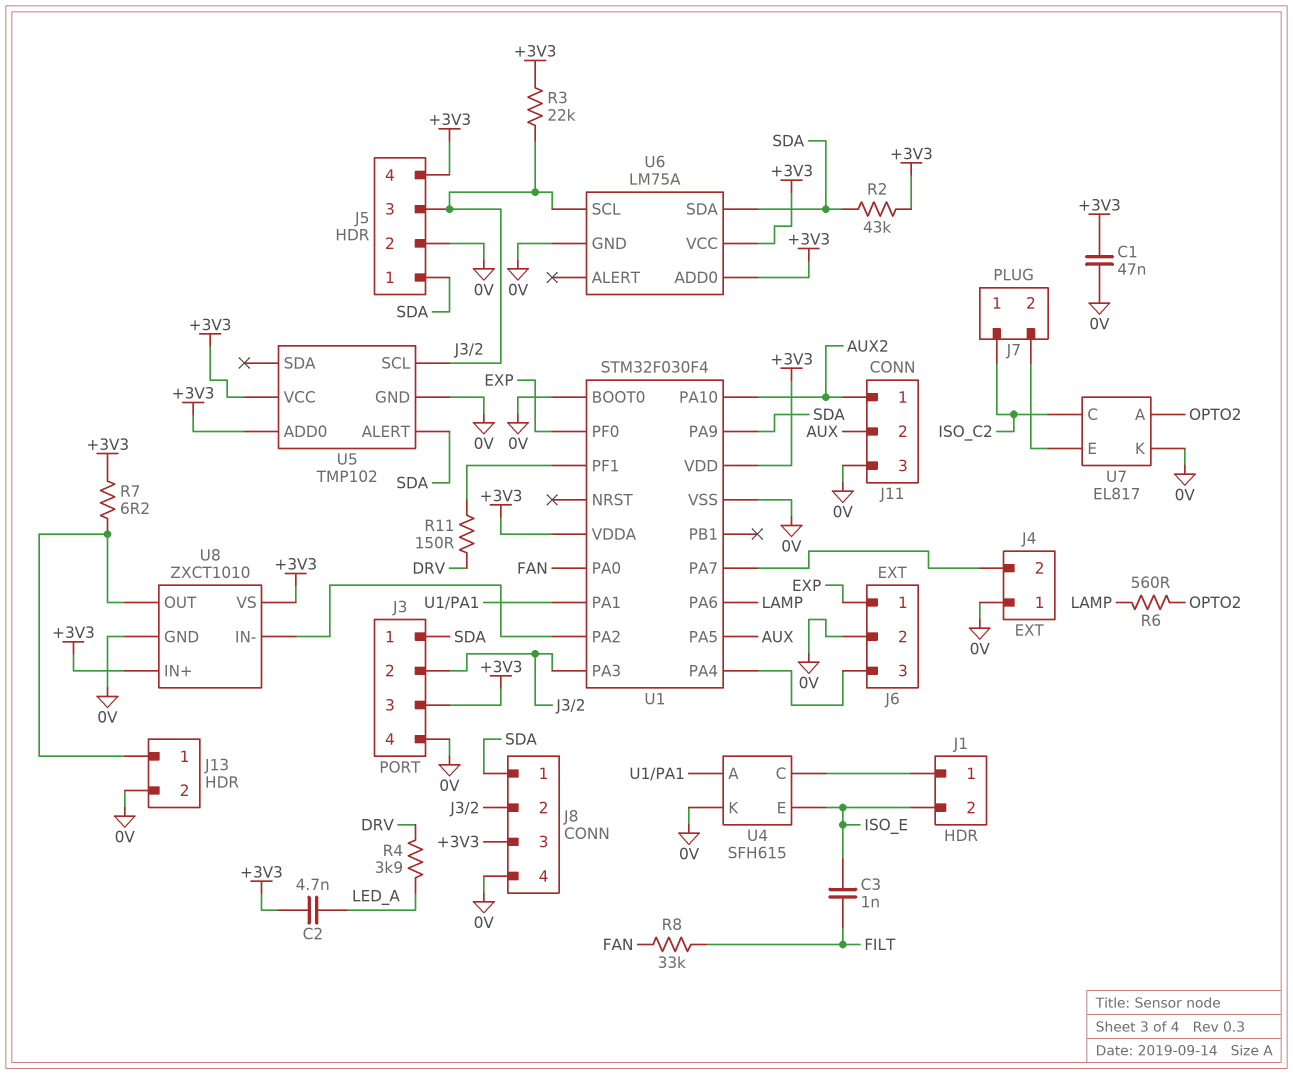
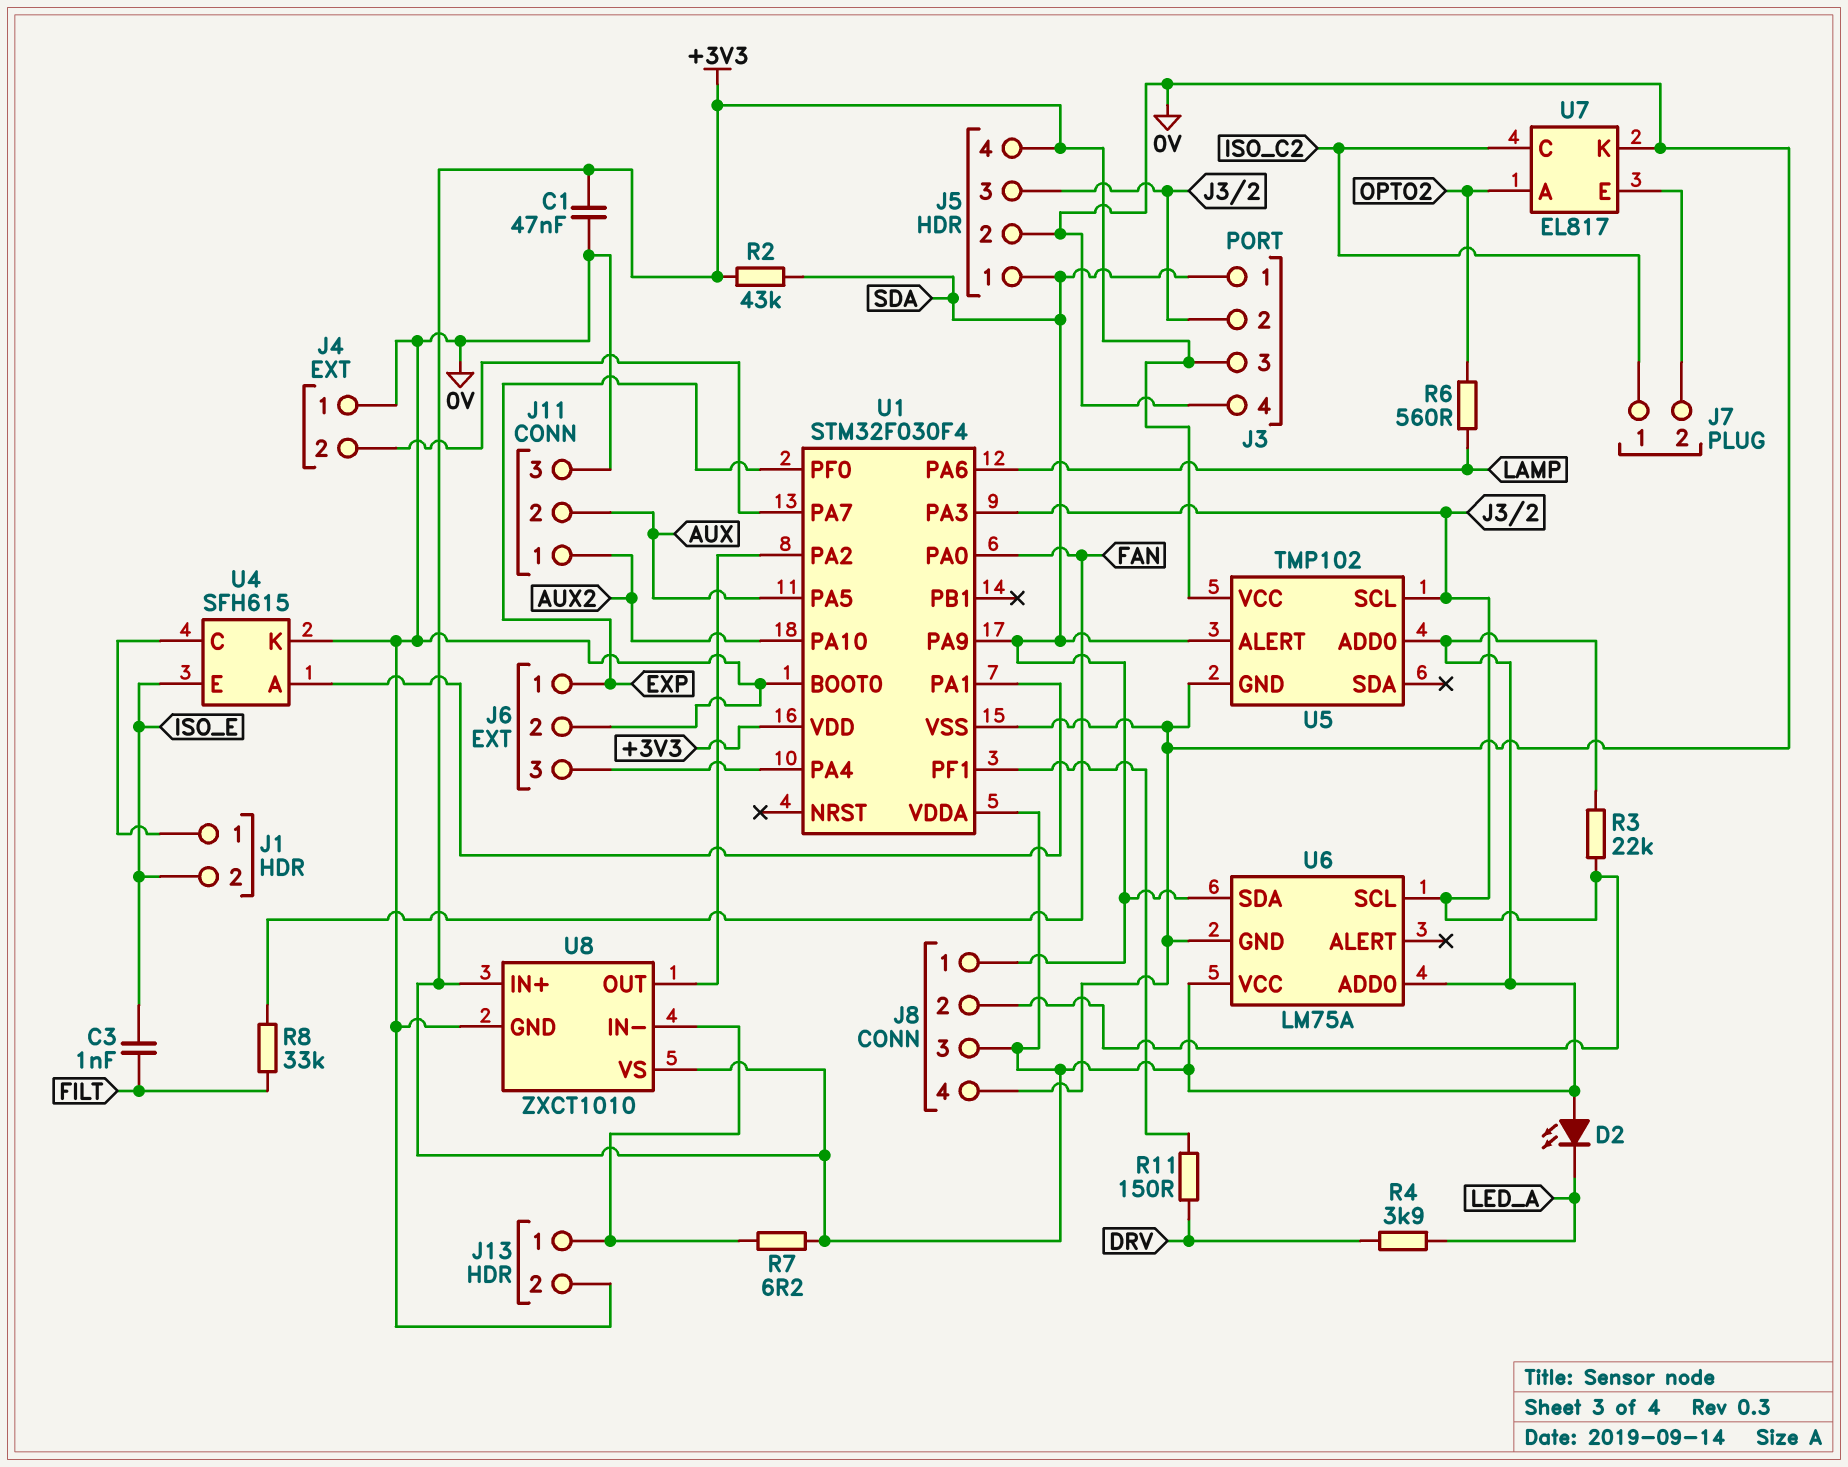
C2: 4.7nF (+3V3, LED_A) -> none
D2: none -> LED (A +3V3, K LED_A)
U8 pin IN-: U1/PA2 -> J13/1
U8 pin OUT: J13/1 -> U1/PA2

